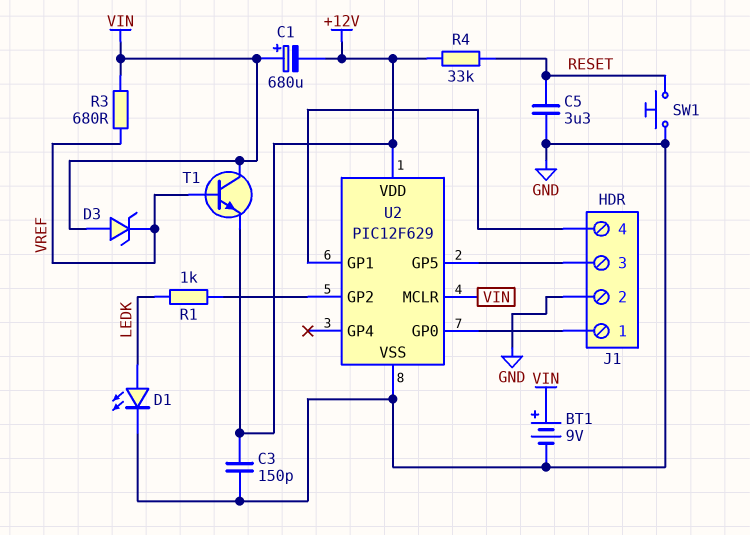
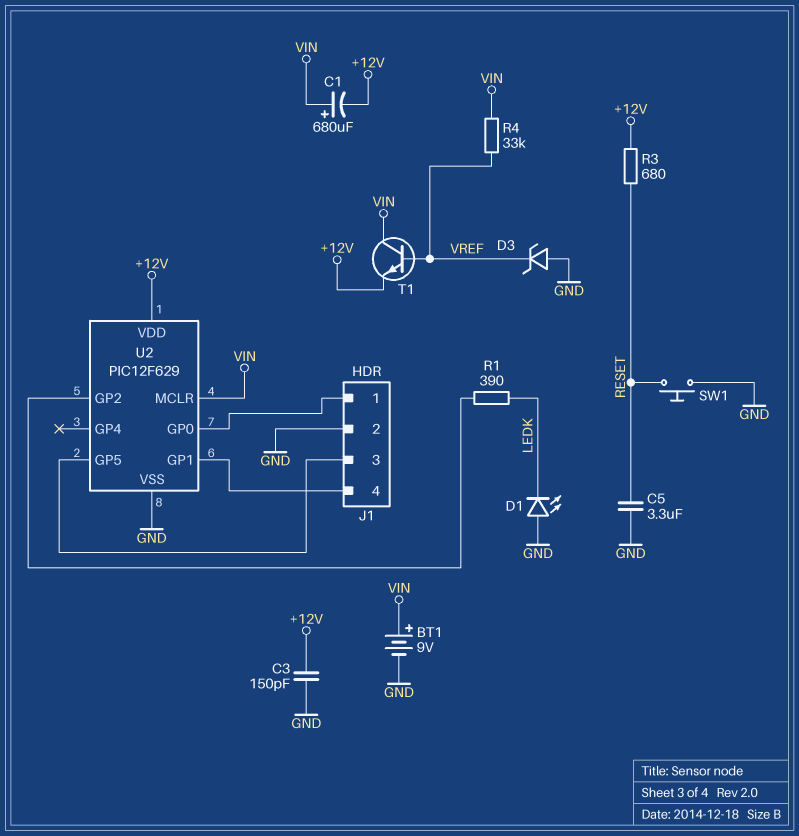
D1: LED (A LEDK, K GND) -> LED (A GND, K LEDK)
D3: zener (A VIN, K VREF) -> zener (A GND, K VREF)
R1: 1k (LEDK, U2/GP2) -> 390 (LEDK, U2/GP2)
R3: 680 (VIN, VREF) -> 680 (+12V, RESET)
R4: 33k (+12V, RESET) -> 33k (VIN, VREF)

